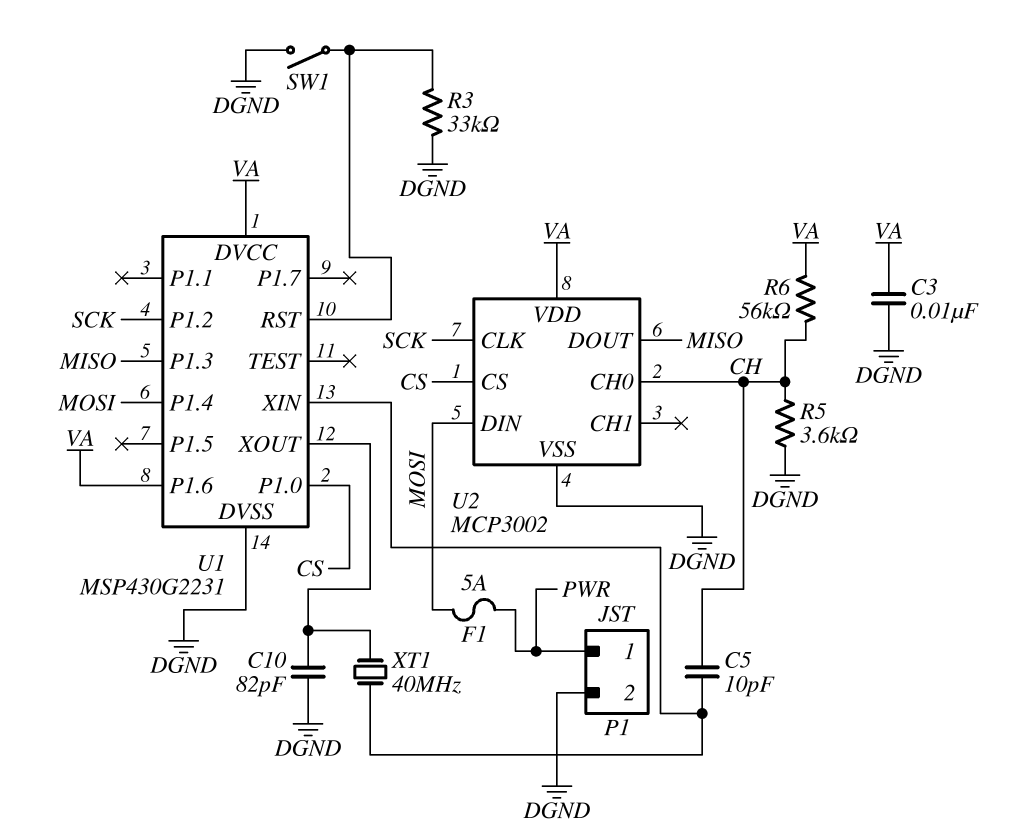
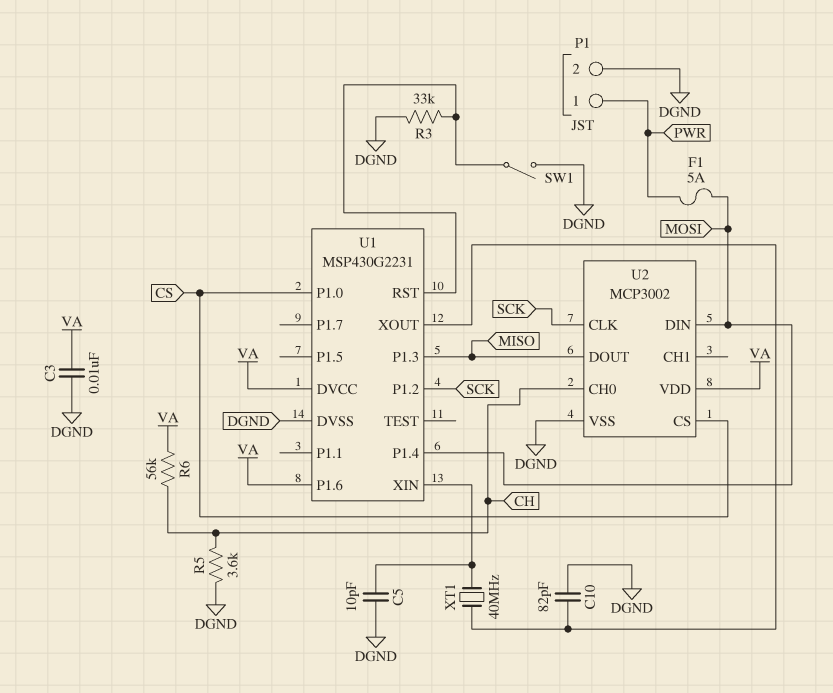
C5: 10pF (CH, U1/XIN) -> 10pF (DGND, U1/XIN)

